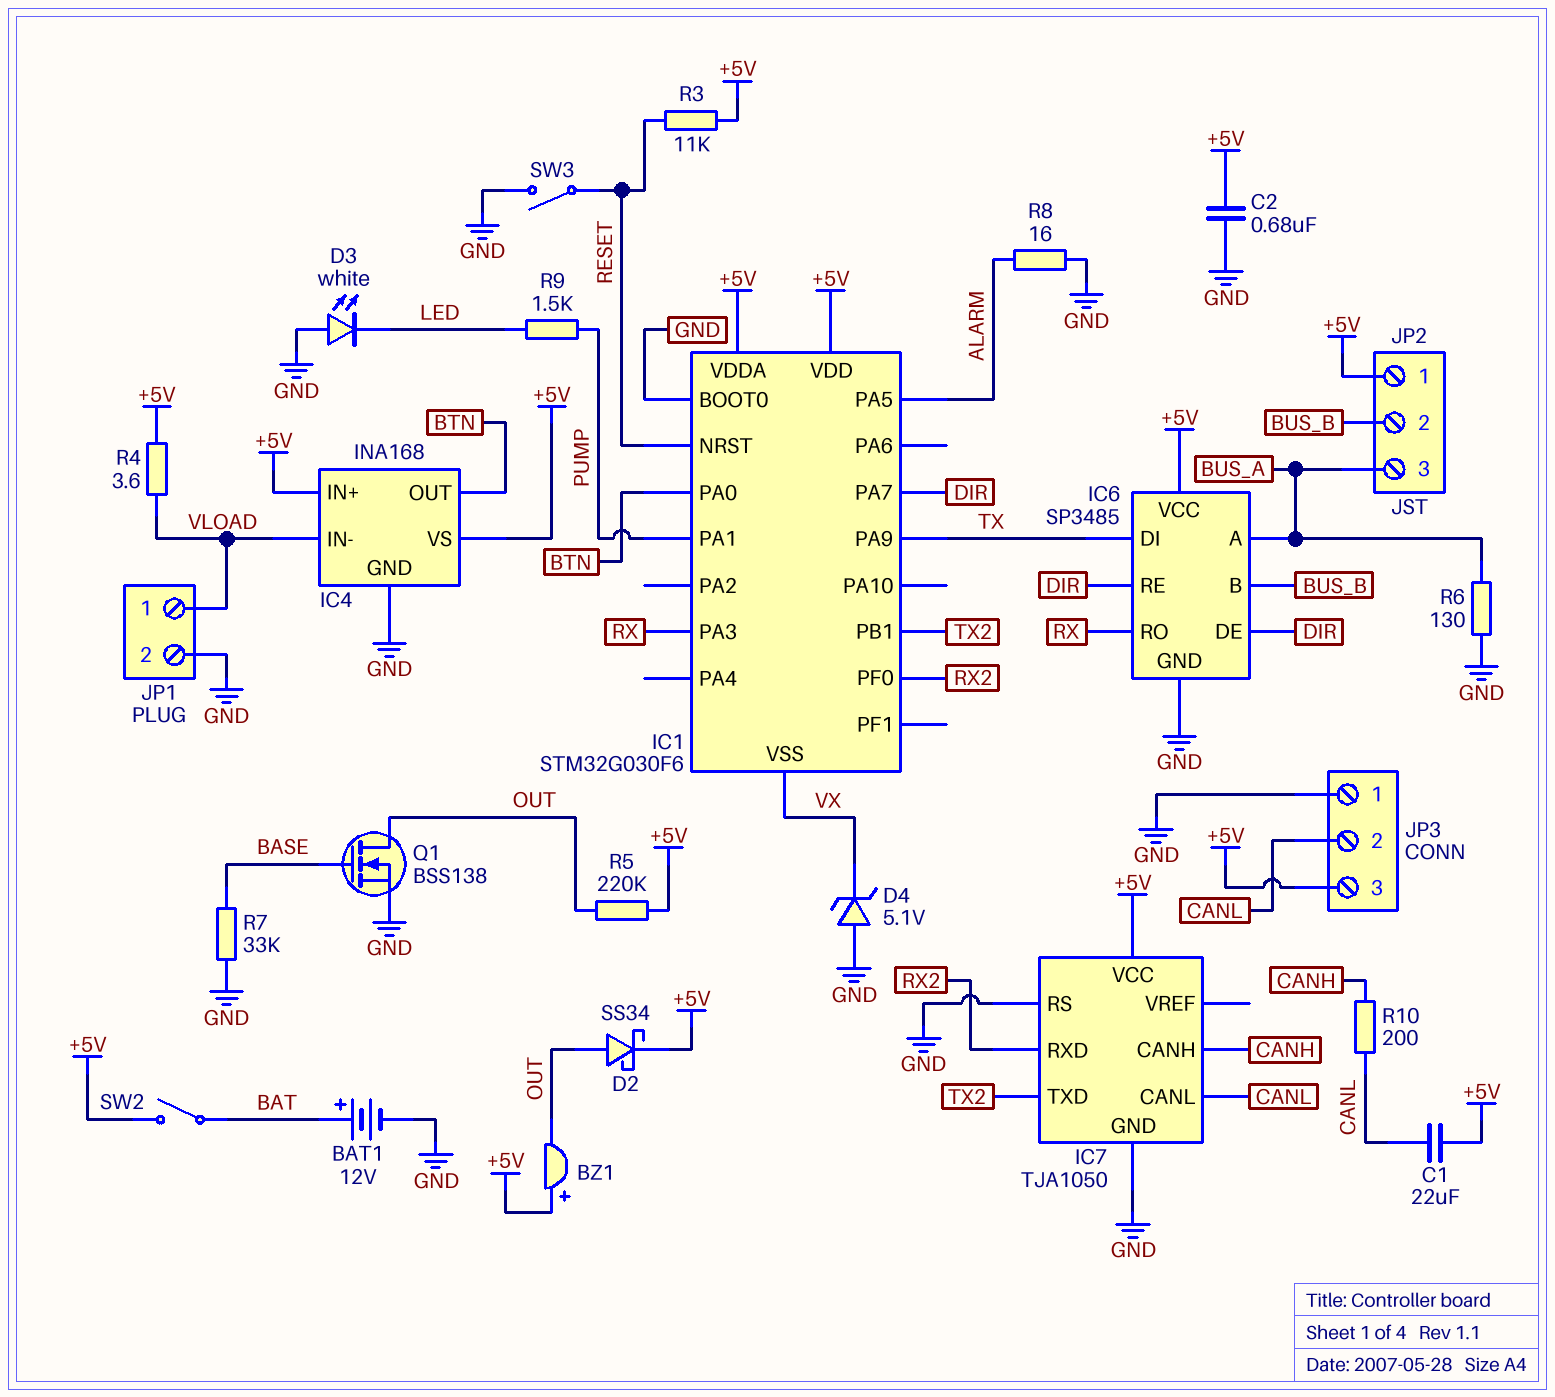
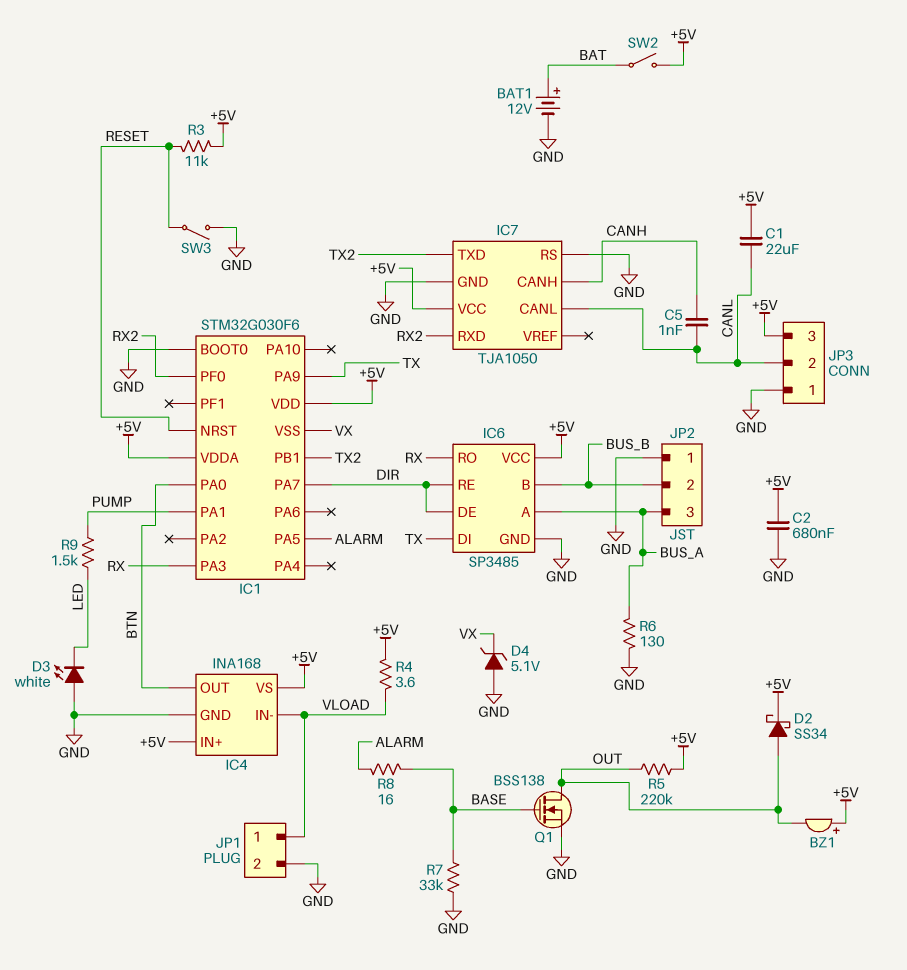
C5: none -> 1nF (CANH, CANL)
JP2 pin 1: +5V -> GND
R8: 16 (ALARM, GND) -> 16 (ALARM, BASE)
R10: 200 (CANH, CANL) -> none

